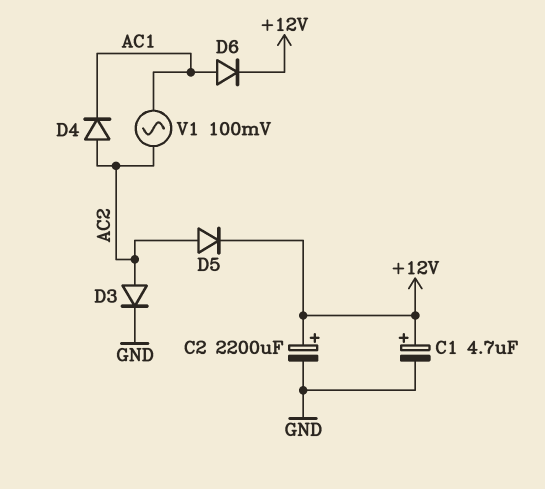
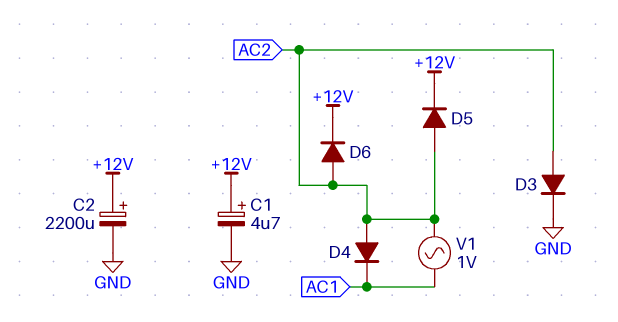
D6: diode (A AC1, K +12V) -> diode (A AC2, K +12V)
V1: AC 100mV (AC1, AC2) -> AC 1V (AC1, AC2)

